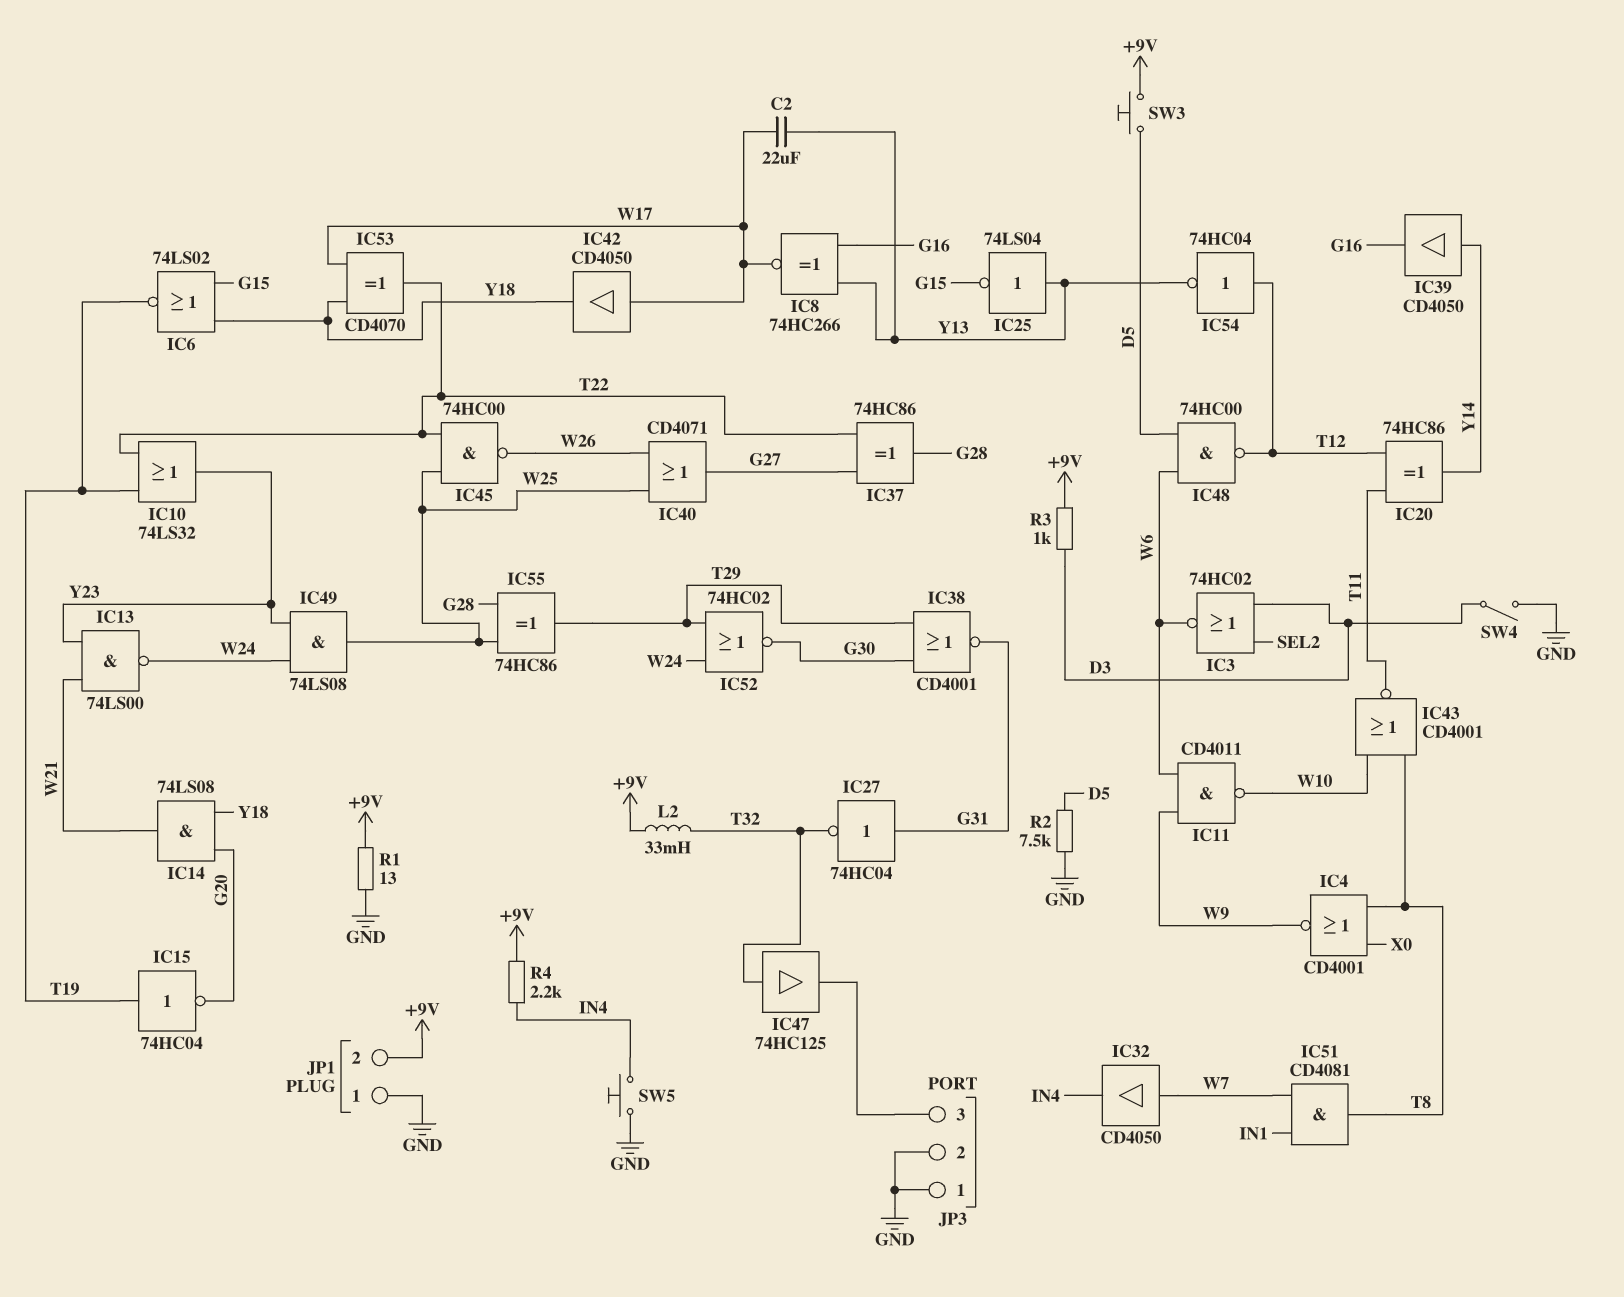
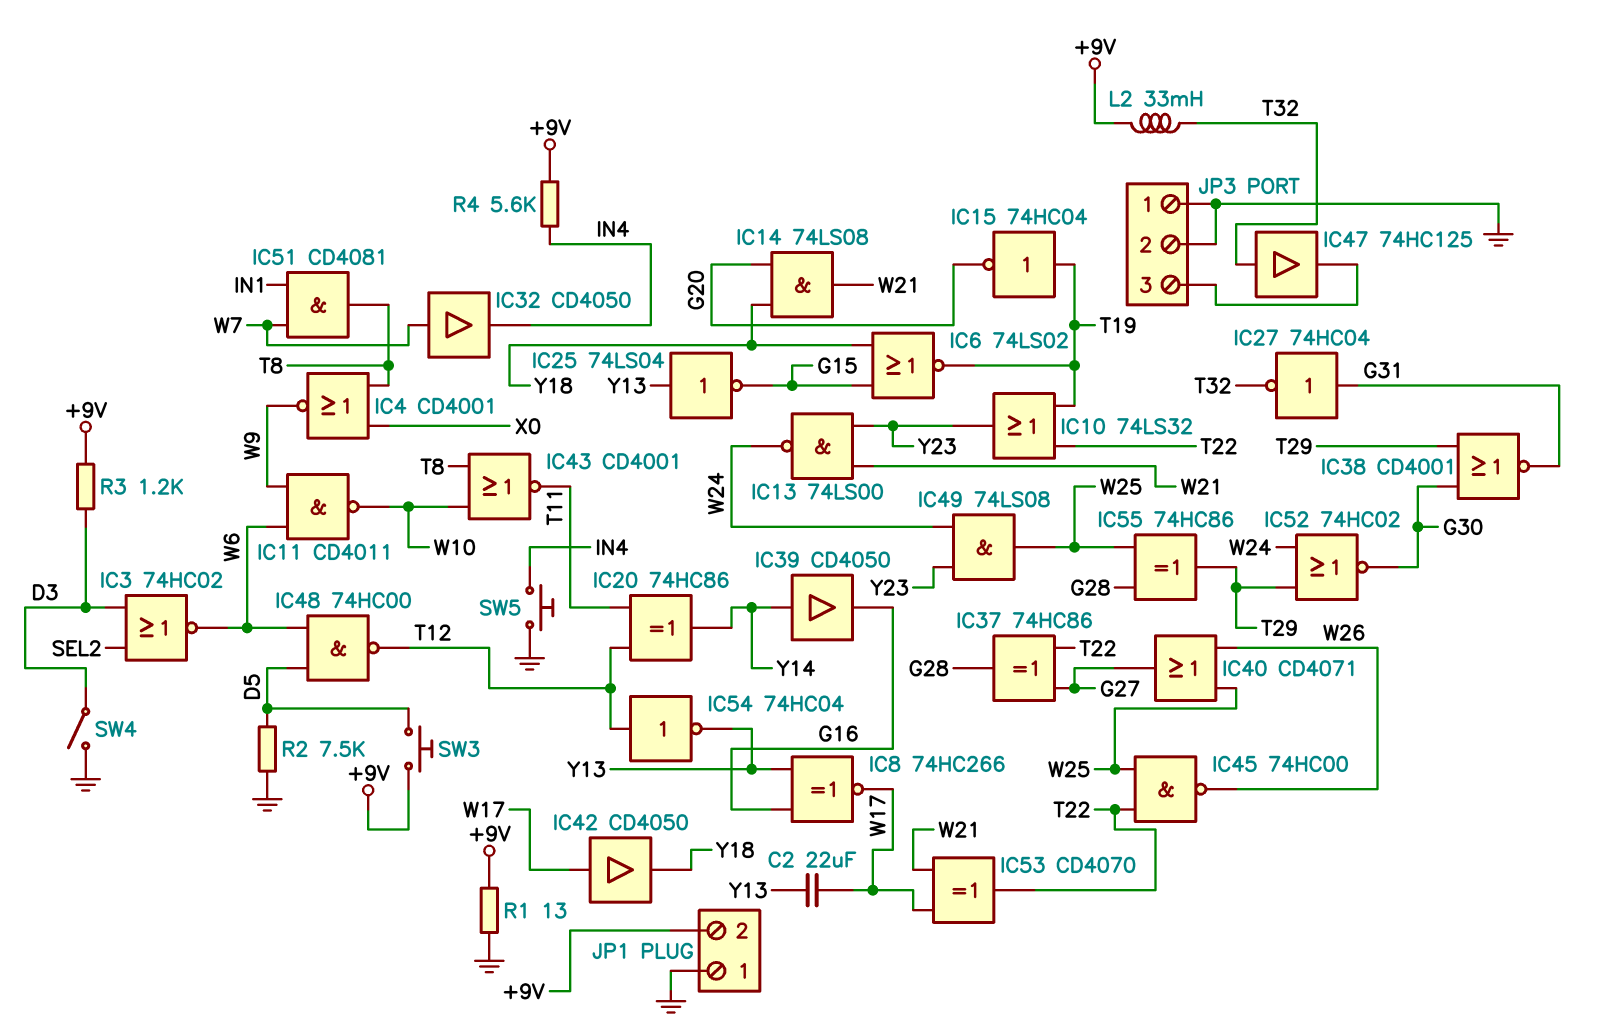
IC53: XOR CD4070 (in W17, in Y18, out T22) -> XOR CD4070 (in W17, in W21, out T22)
R3: 1k (+9V, D3) -> 1.2k (+9V, D3)
R4: 2.2k (+9V, IN4) -> 5.6k (+9V, IN4)

